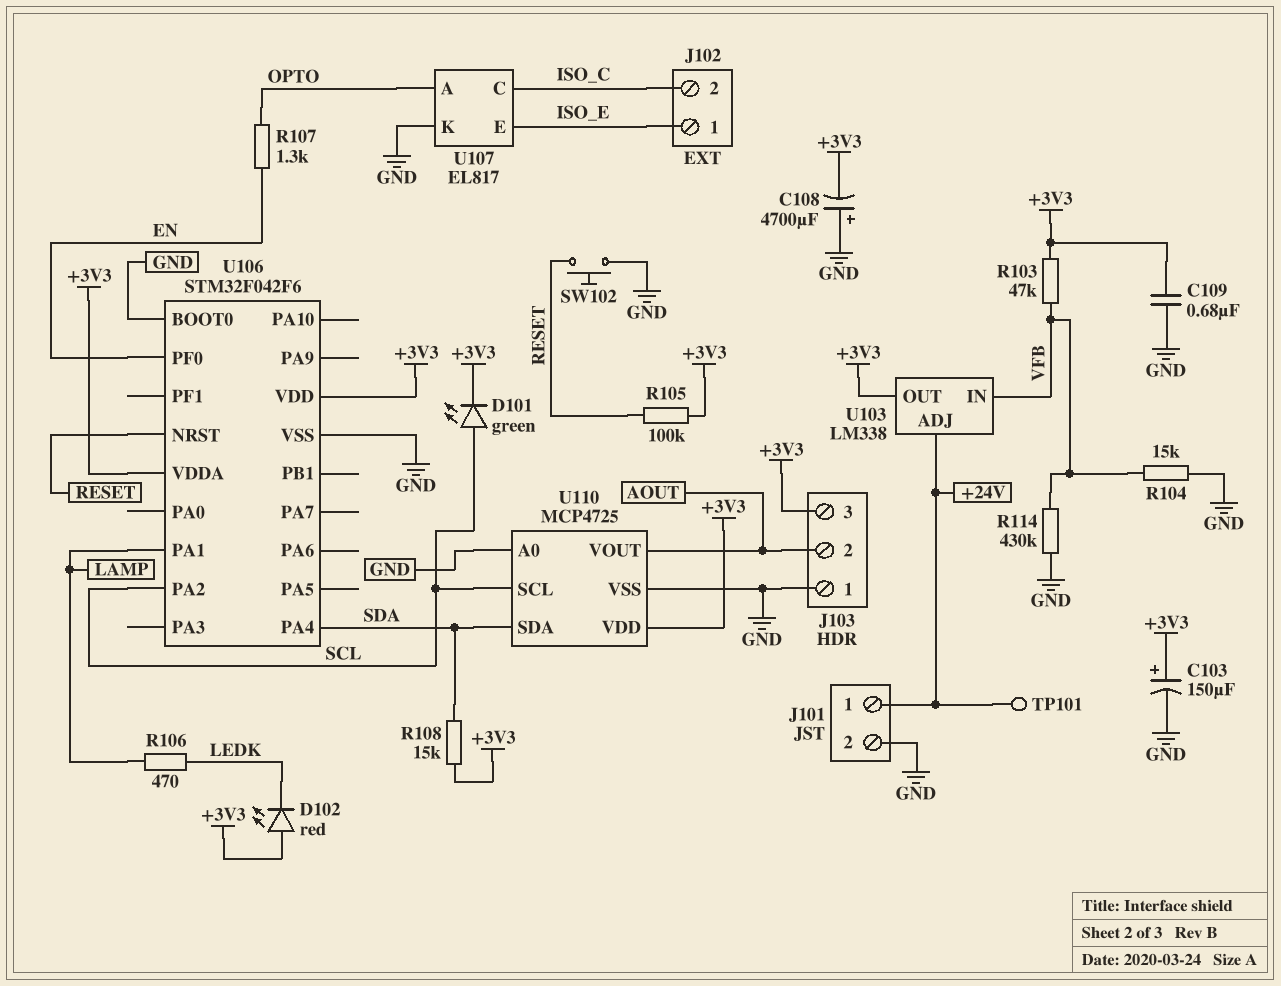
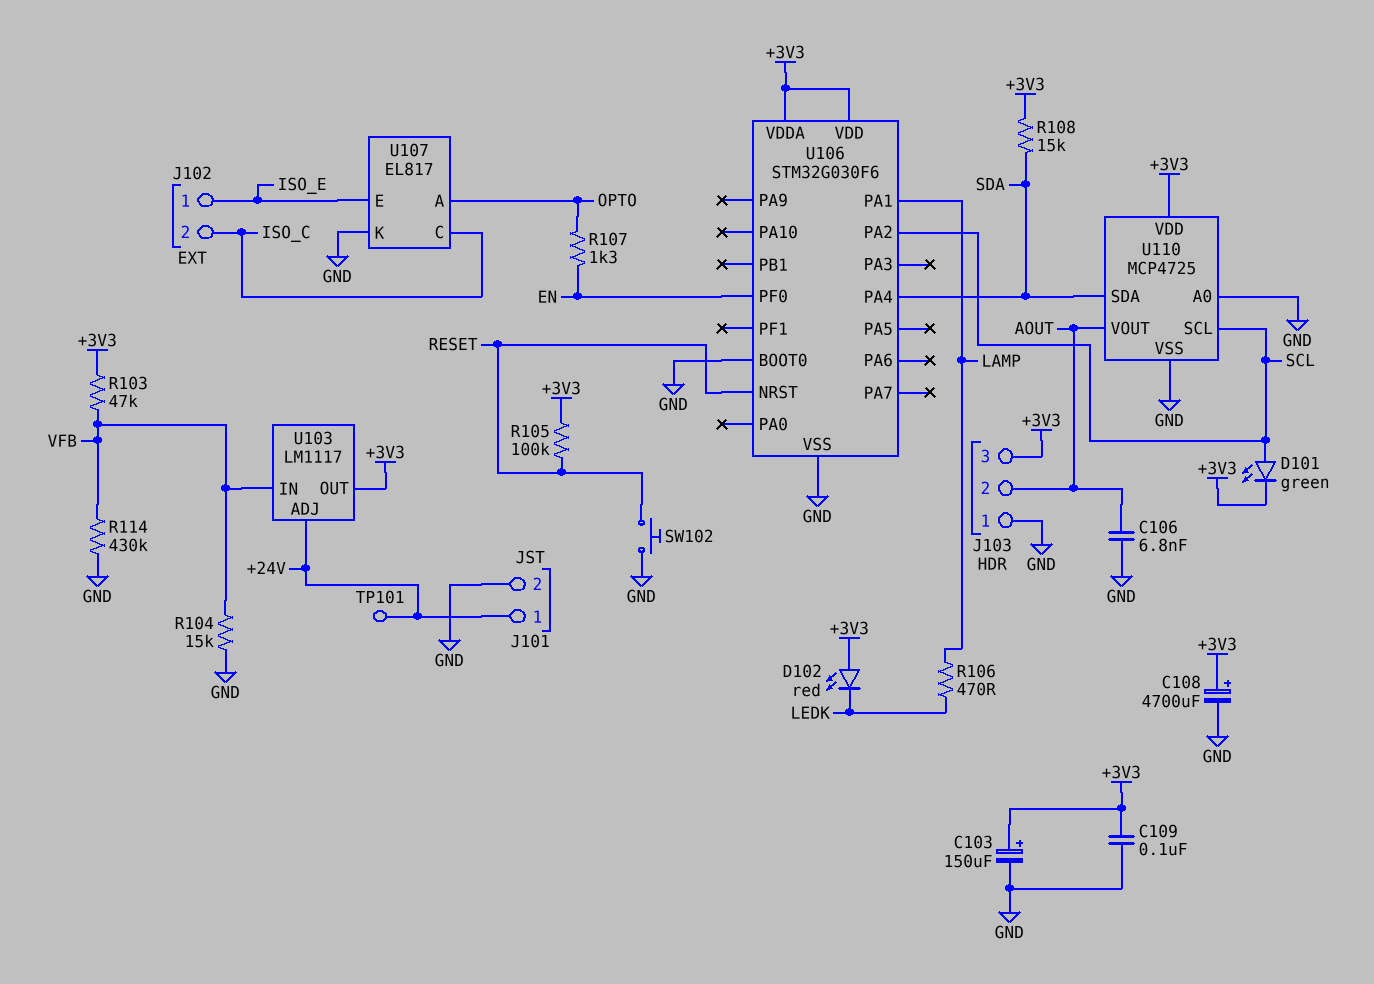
C106: none -> 6.8nF (AOUT, GND)
C108: 4700uF (plus GND, minus +3V3) -> 4700uF (plus +3V3, minus GND)
C109: 680nF (+3V3, GND) -> 100nF (+3V3, GND)
U103: LM338 -> LM1117
U106: STM32F042F6 -> STM32G030F6

